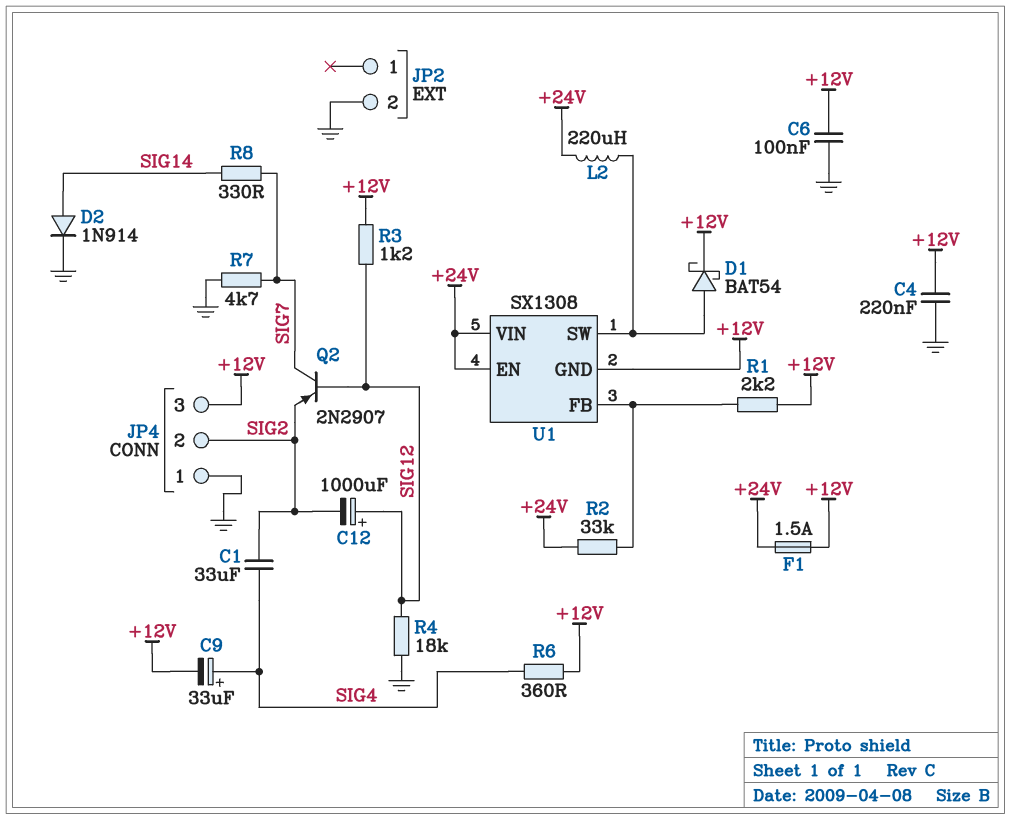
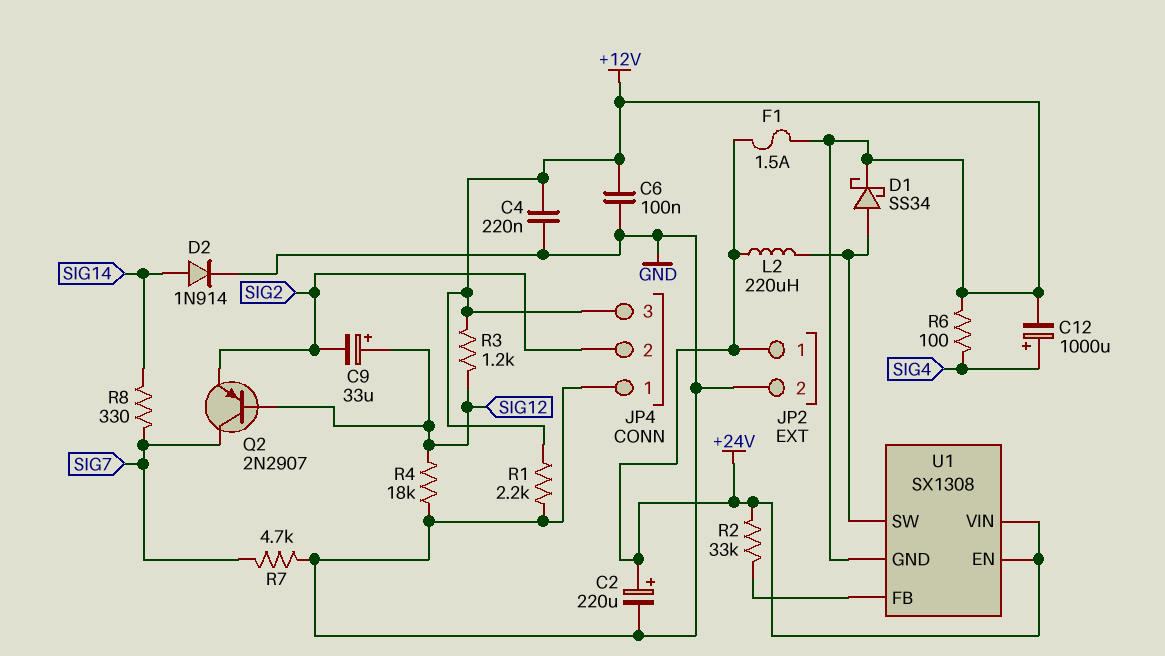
C1: 33uF (SIG2, SIG4) -> none
C2: none -> 220uF (plus +24V, minus GND)
C9: 33uF (plus SIG4, minus +12V) -> 33uF (plus SIG12, minus SIG2)
C12: 1000uF (plus SIG12, minus SIG2) -> 1000uF (plus SIG4, minus +12V)
D1: schottky BAT54 (A U1/SW, K +12V) -> schottky SS34 (A U1/SW, K +12V)
JP2 pin 1: none -> +24V
R1: 2.2k (+12V, U1/FB) -> 2.2k (+12V, GND)
R6: 360 (+12V, SIG4) -> 100 (+12V, SIG4)

